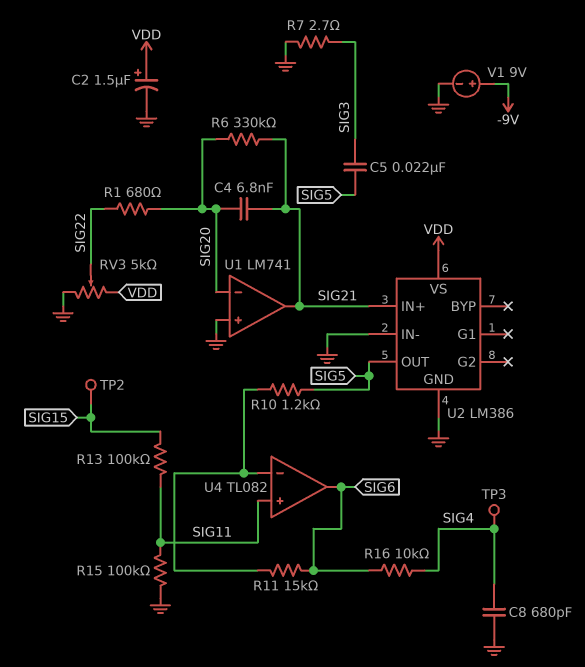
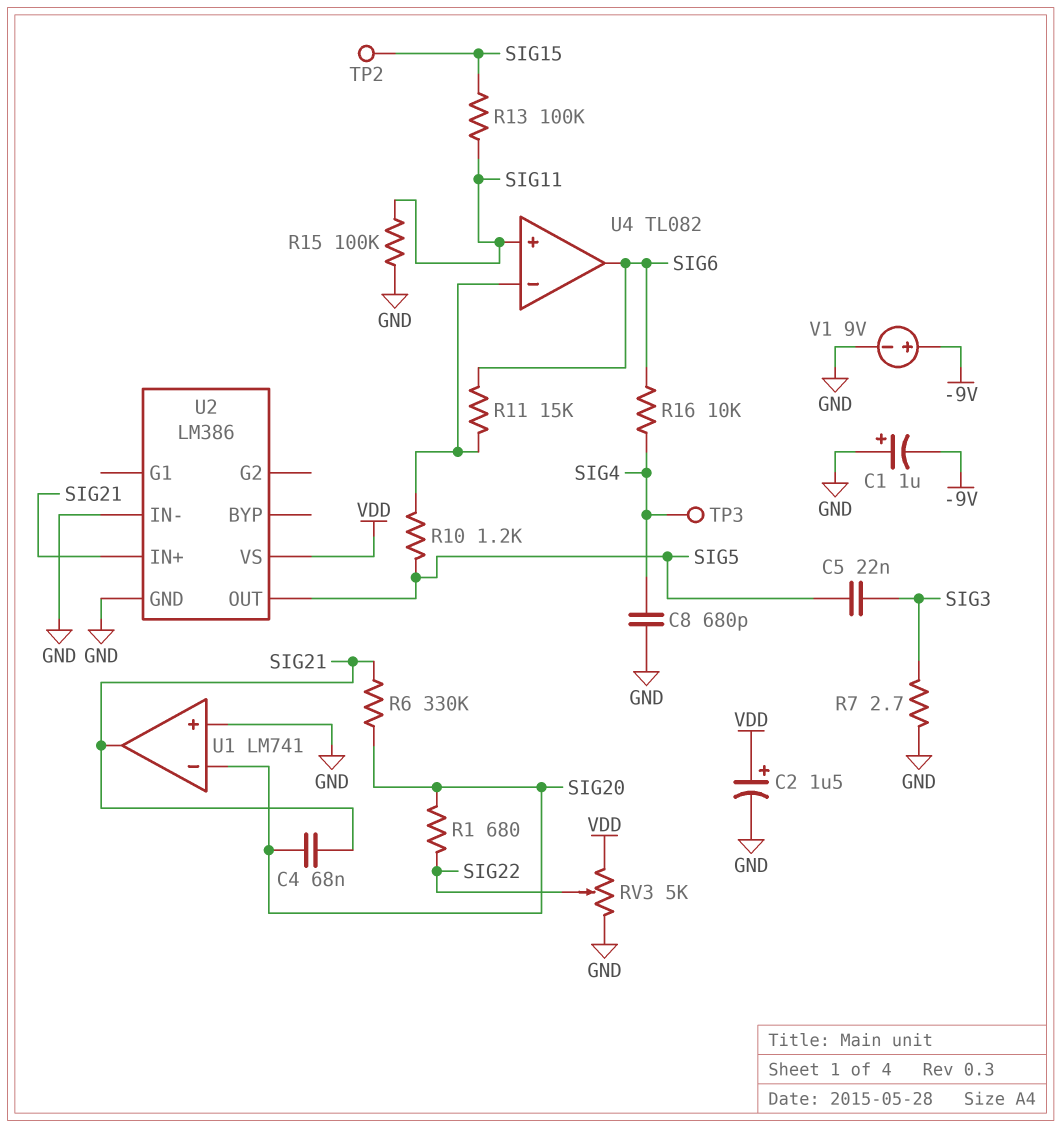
C1: none -> 1uF (plus GND, minus -9V)
C4: 6.8nF (SIG20, SIG21) -> 68nF (SIG20, SIG21)

